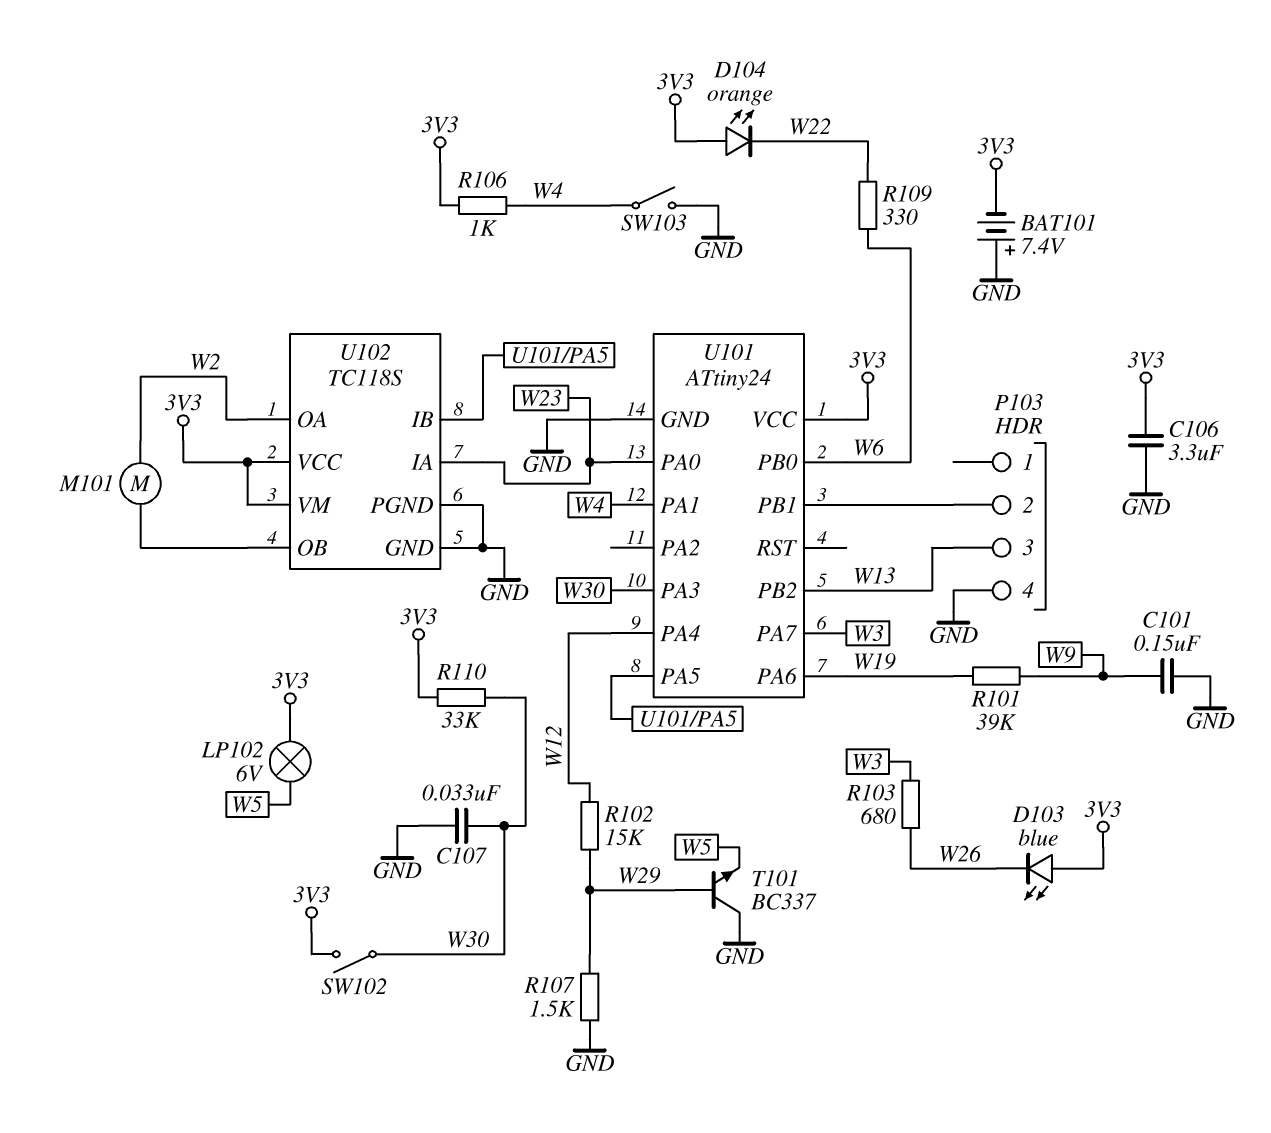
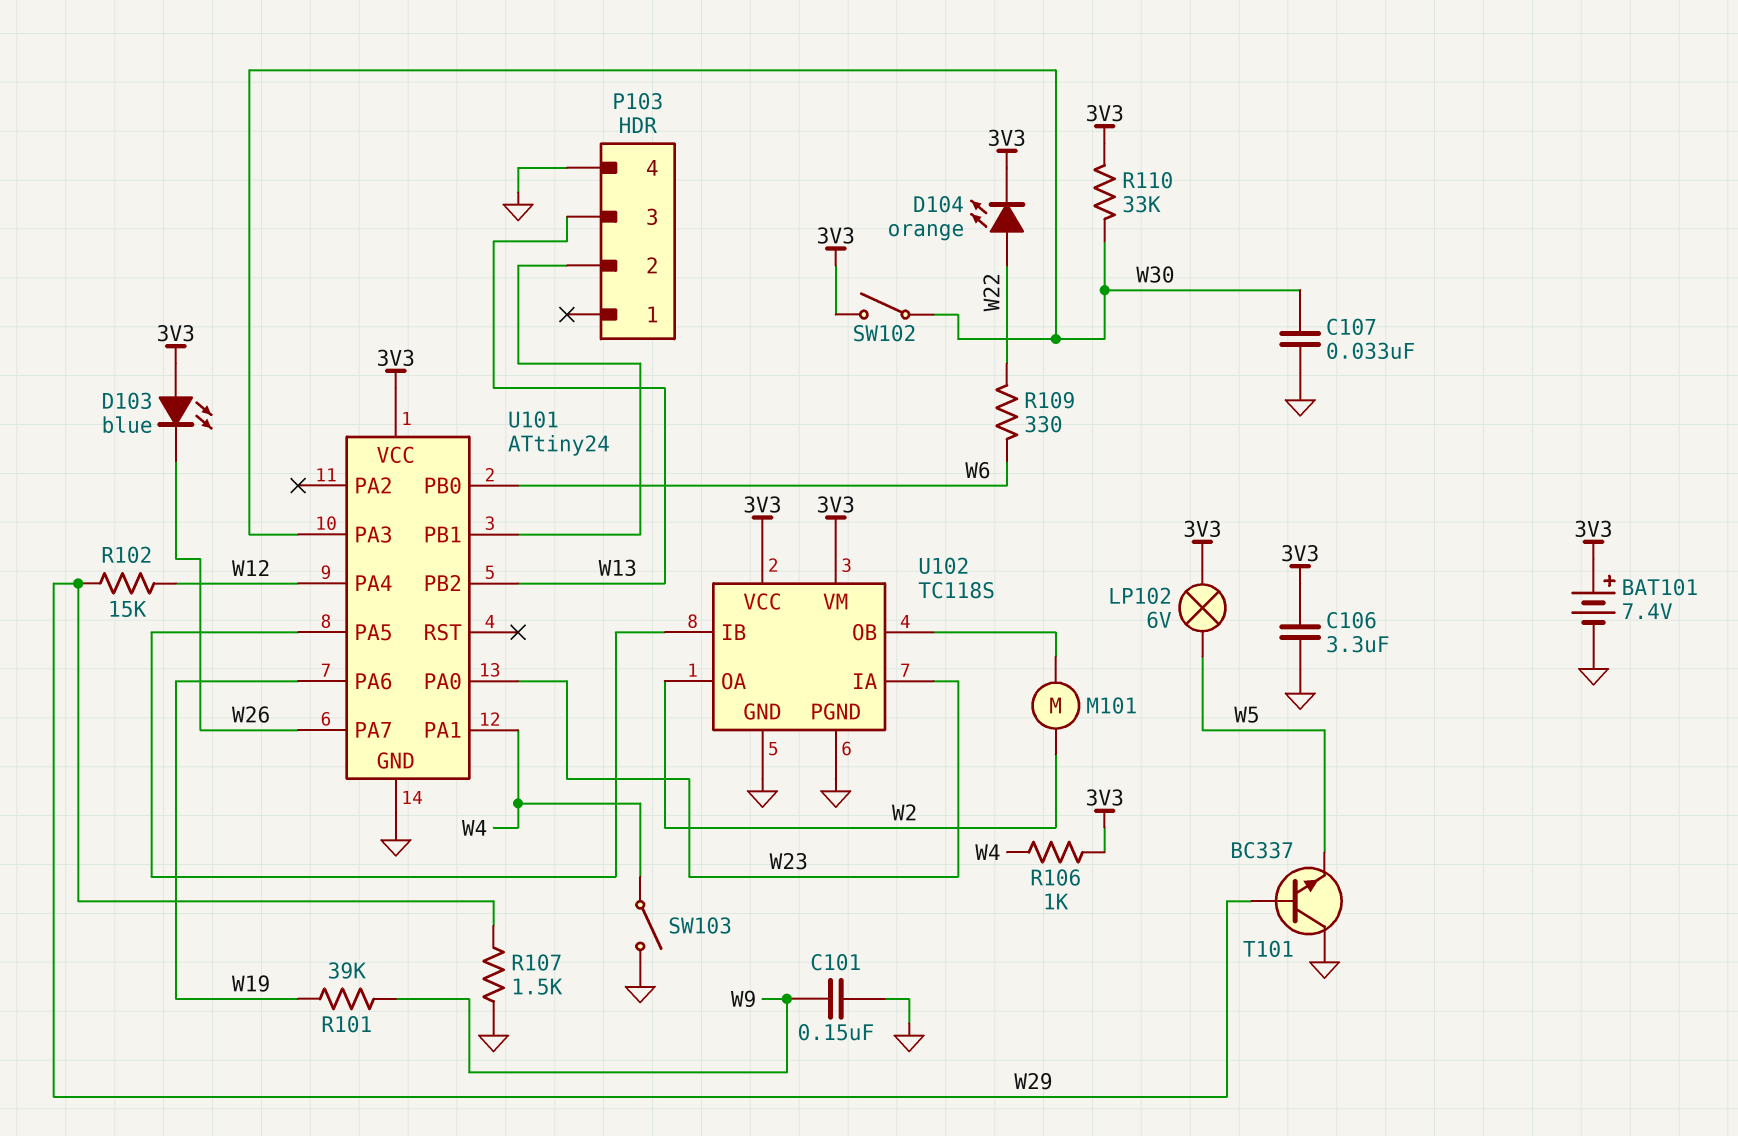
BAT101: 7.4V (plus GND, minus 3V3) -> 7.4V (plus 3V3, minus GND)
D104: LED orange (A 3V3, K W22) -> LED orange (A W22, K 3V3)
R103: 680 (W3, W26) -> none
U101 pin PA7: W3 -> W26

